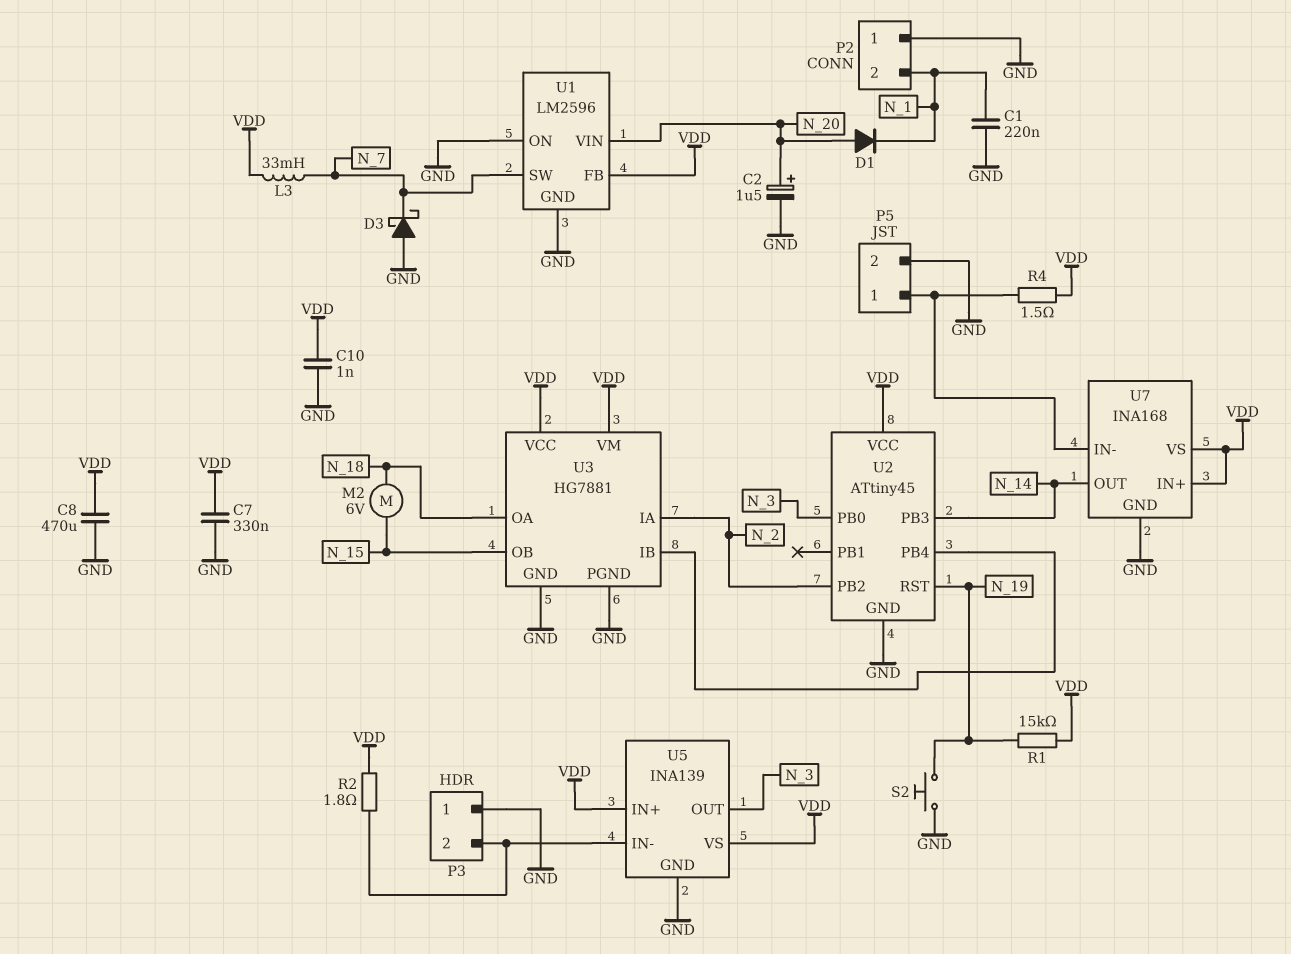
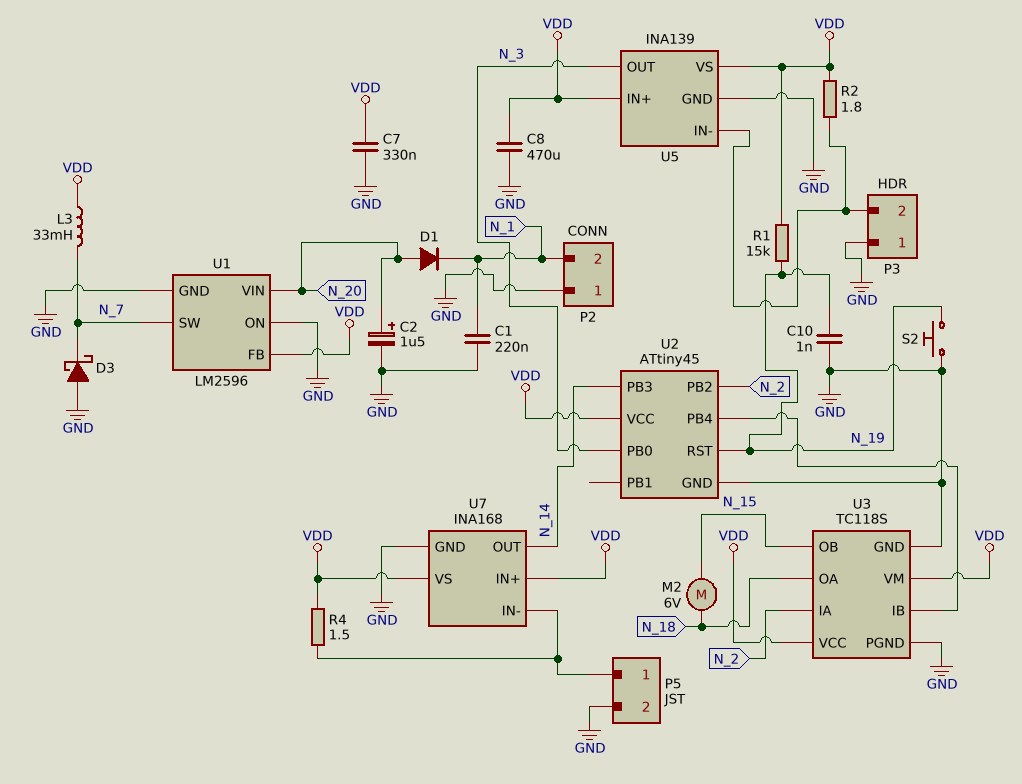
C10: 1nF (GND, VDD) -> 1nF (GND, N_19)
U3: HG7881 -> TC118S

